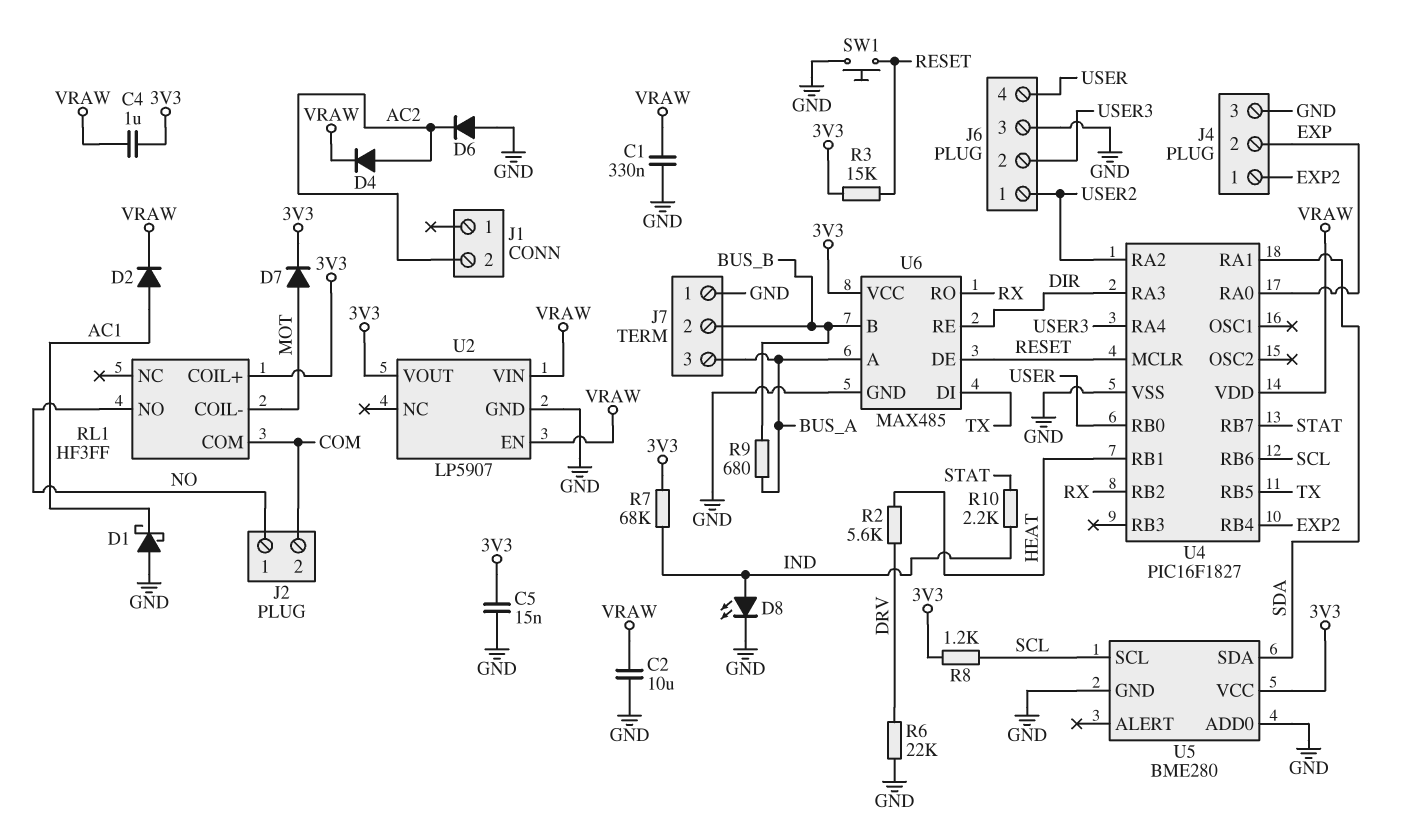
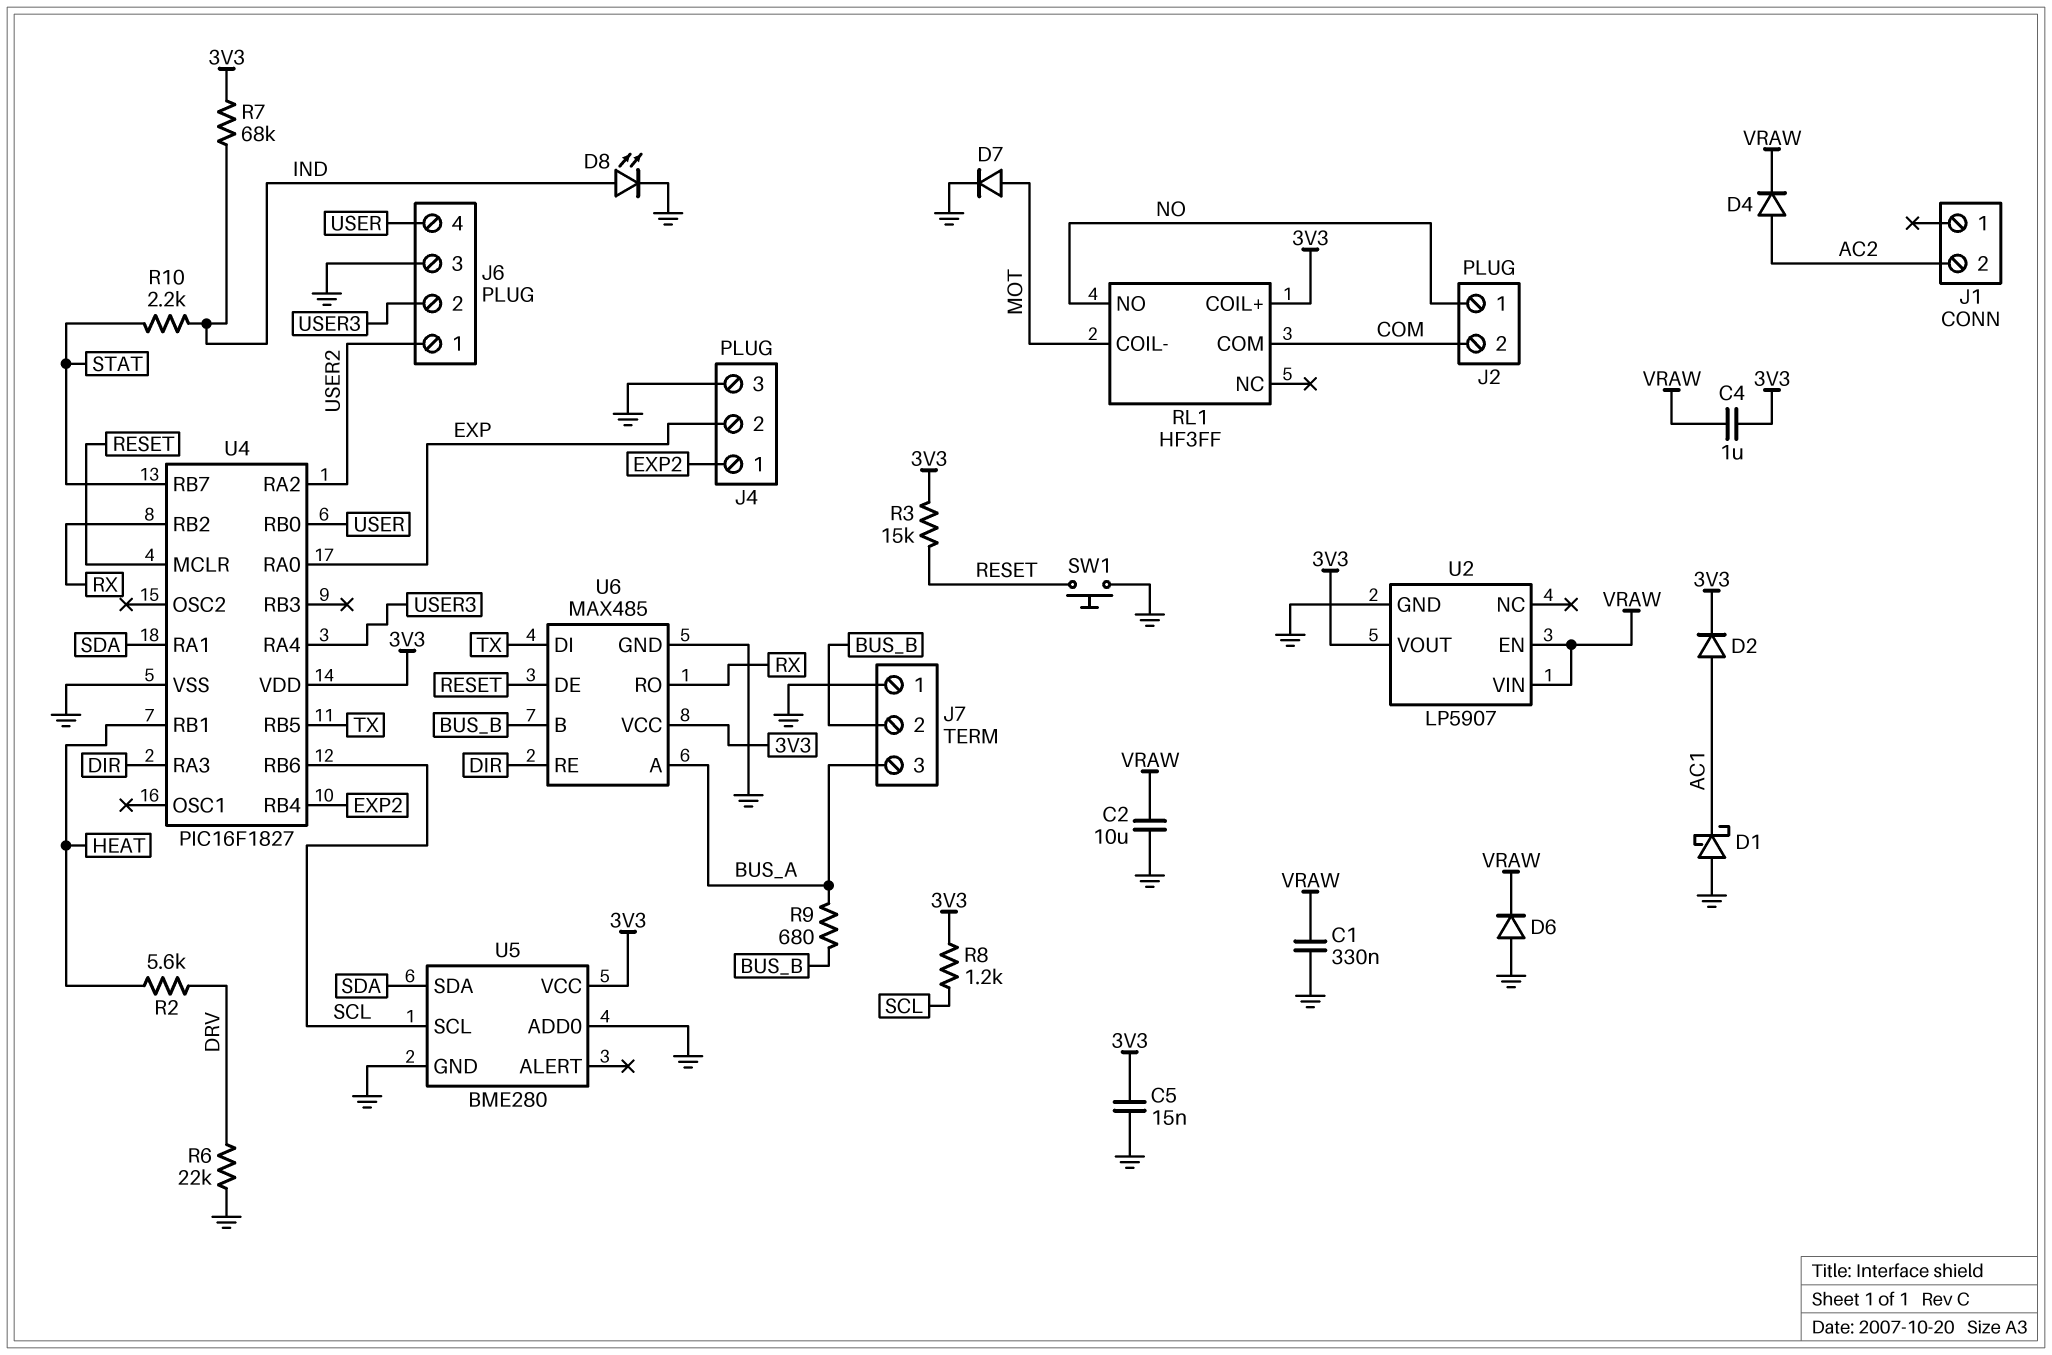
D2: diode (A AC1, K VRAW) -> diode (A AC1, K 3V3)
D6: diode (A GND, K AC2) -> diode (A GND, K VRAW)
D7: diode (A MOT, K 3V3) -> diode (A MOT, K GND)
U4 pin VDD: VRAW -> 3V3

